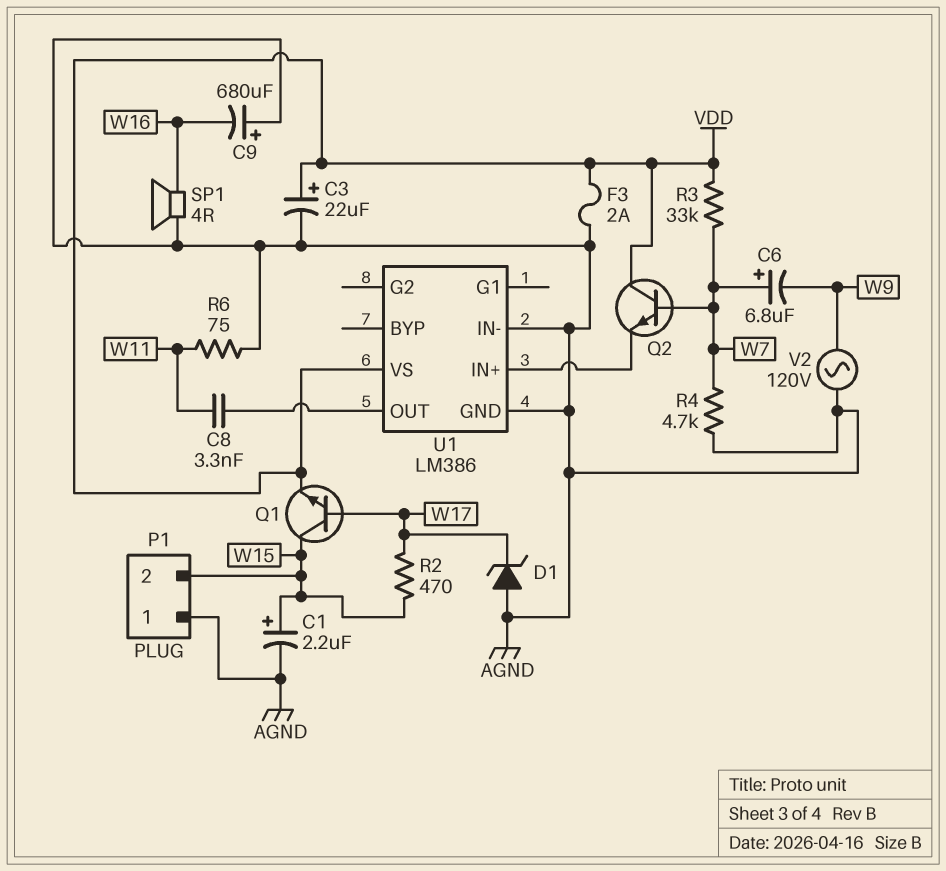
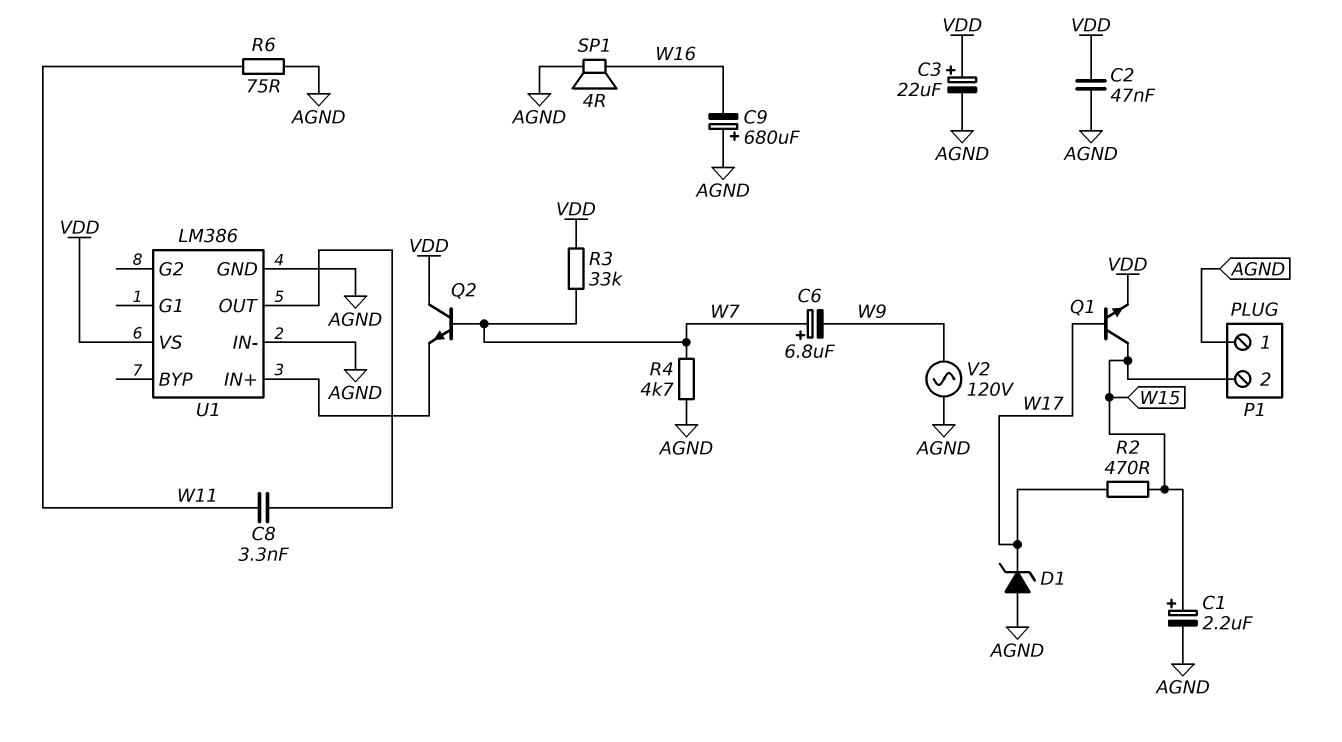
C2: none -> 47nF (AGND, VDD)
F3: 2A (AGND, VDD) -> none

